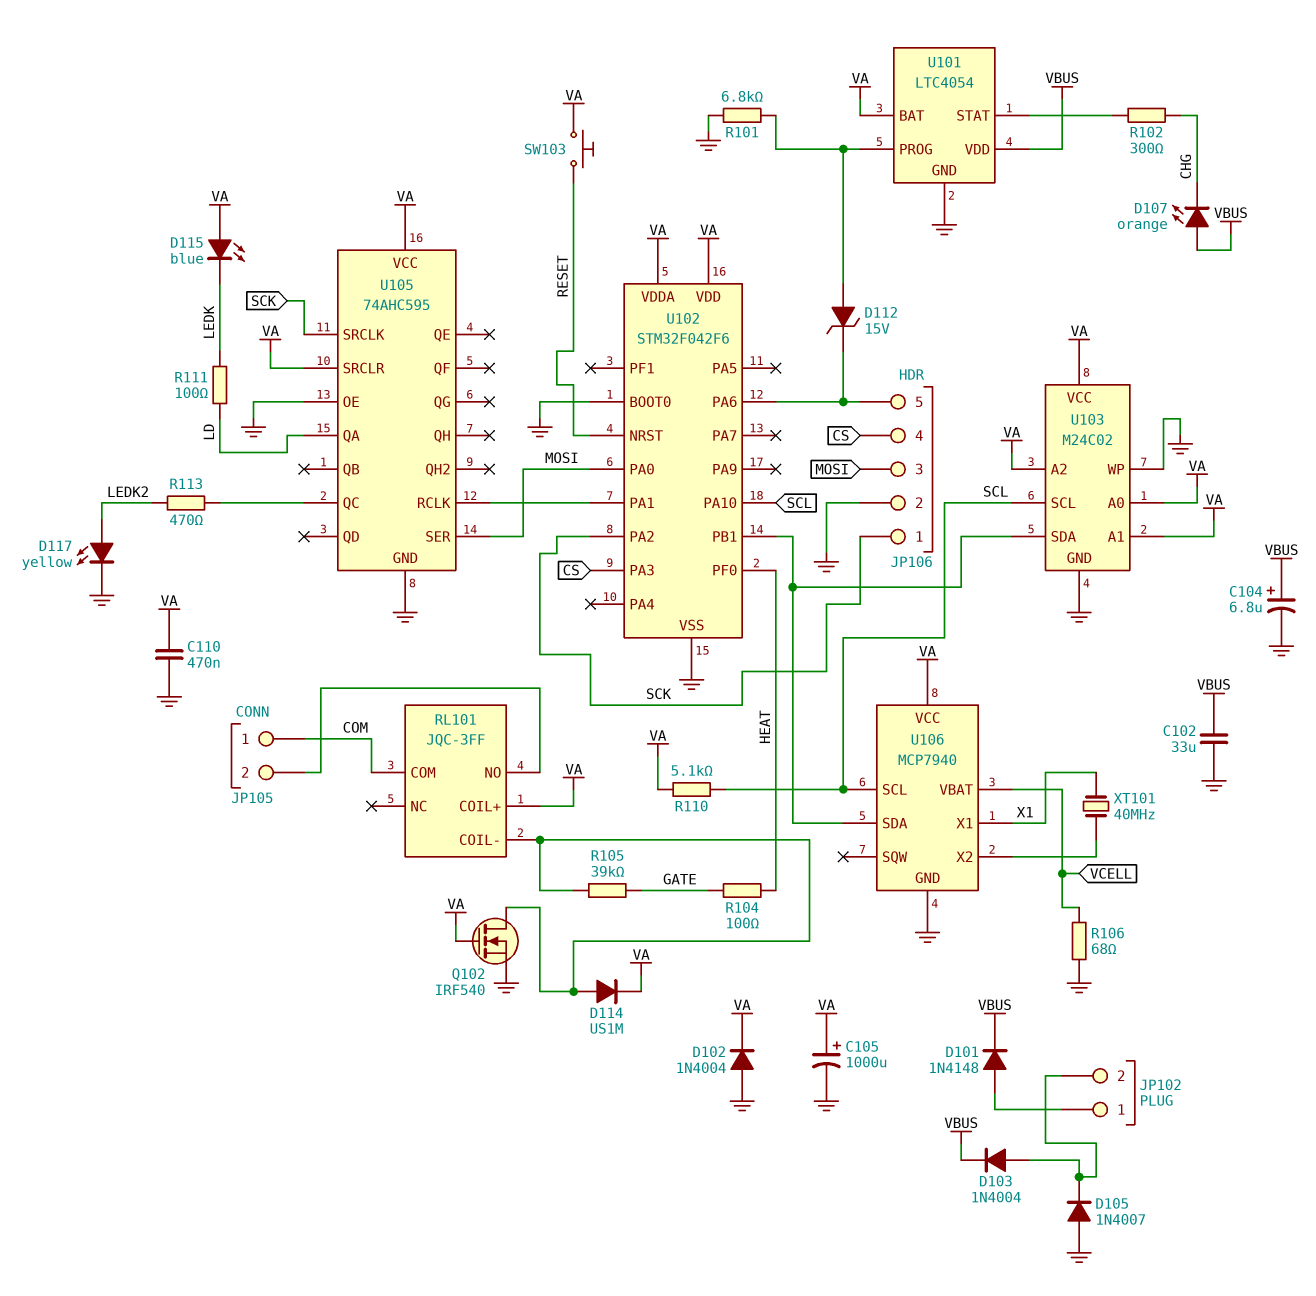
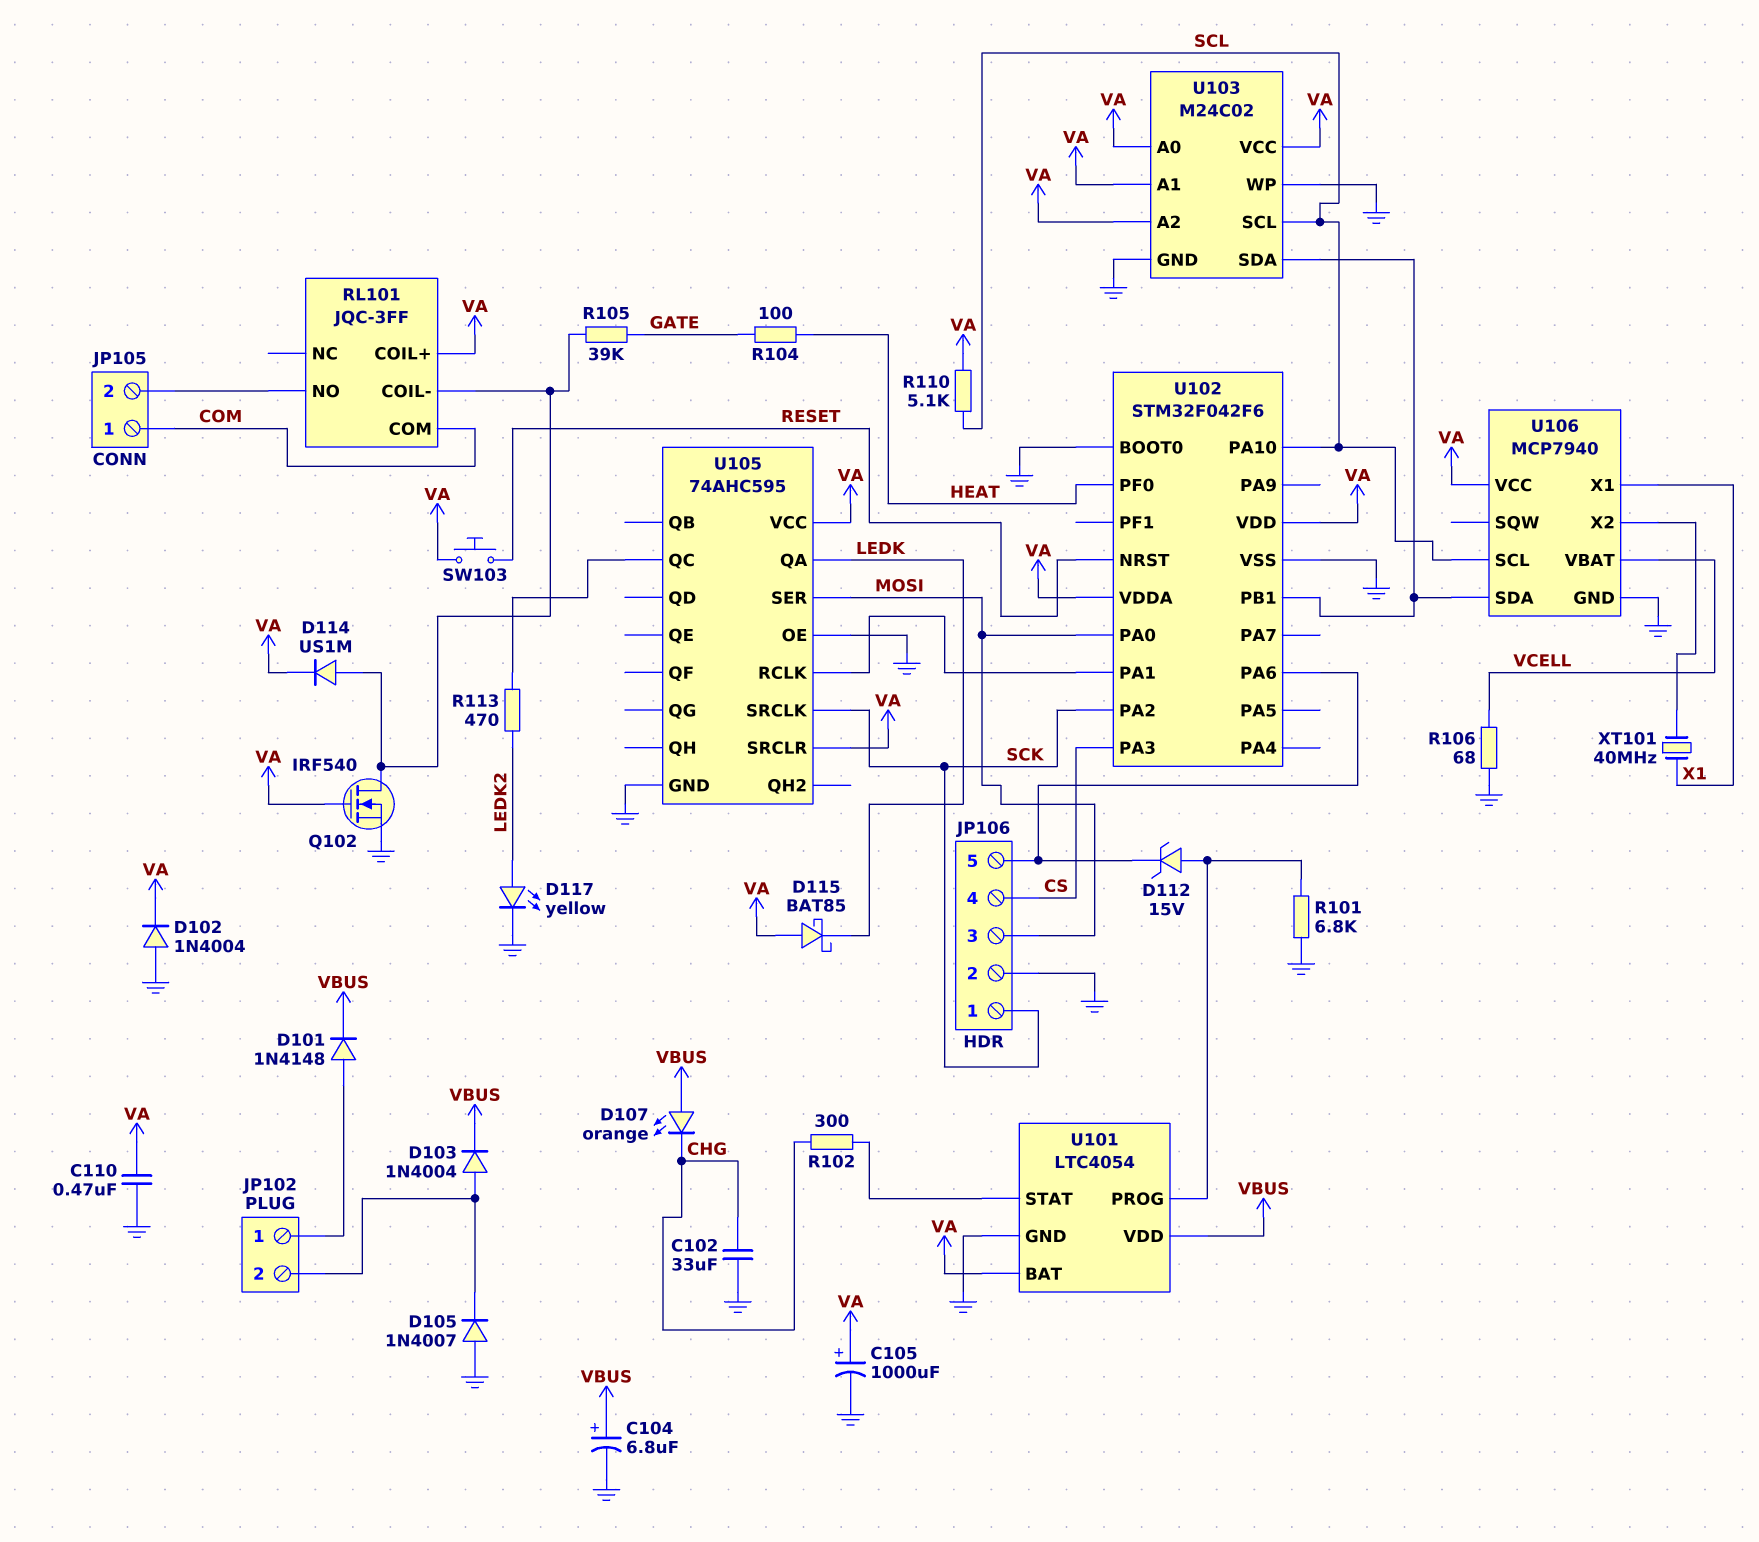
C102: 33uF (GND, VBUS) -> 33uF (CHG, GND)
D115: LED blue (A VA, K LEDK) -> schottky BAT85 (A VA, K LEDK)
R111: 100 (LD, LEDK) -> none
U105 pin QA: LD -> LEDK

